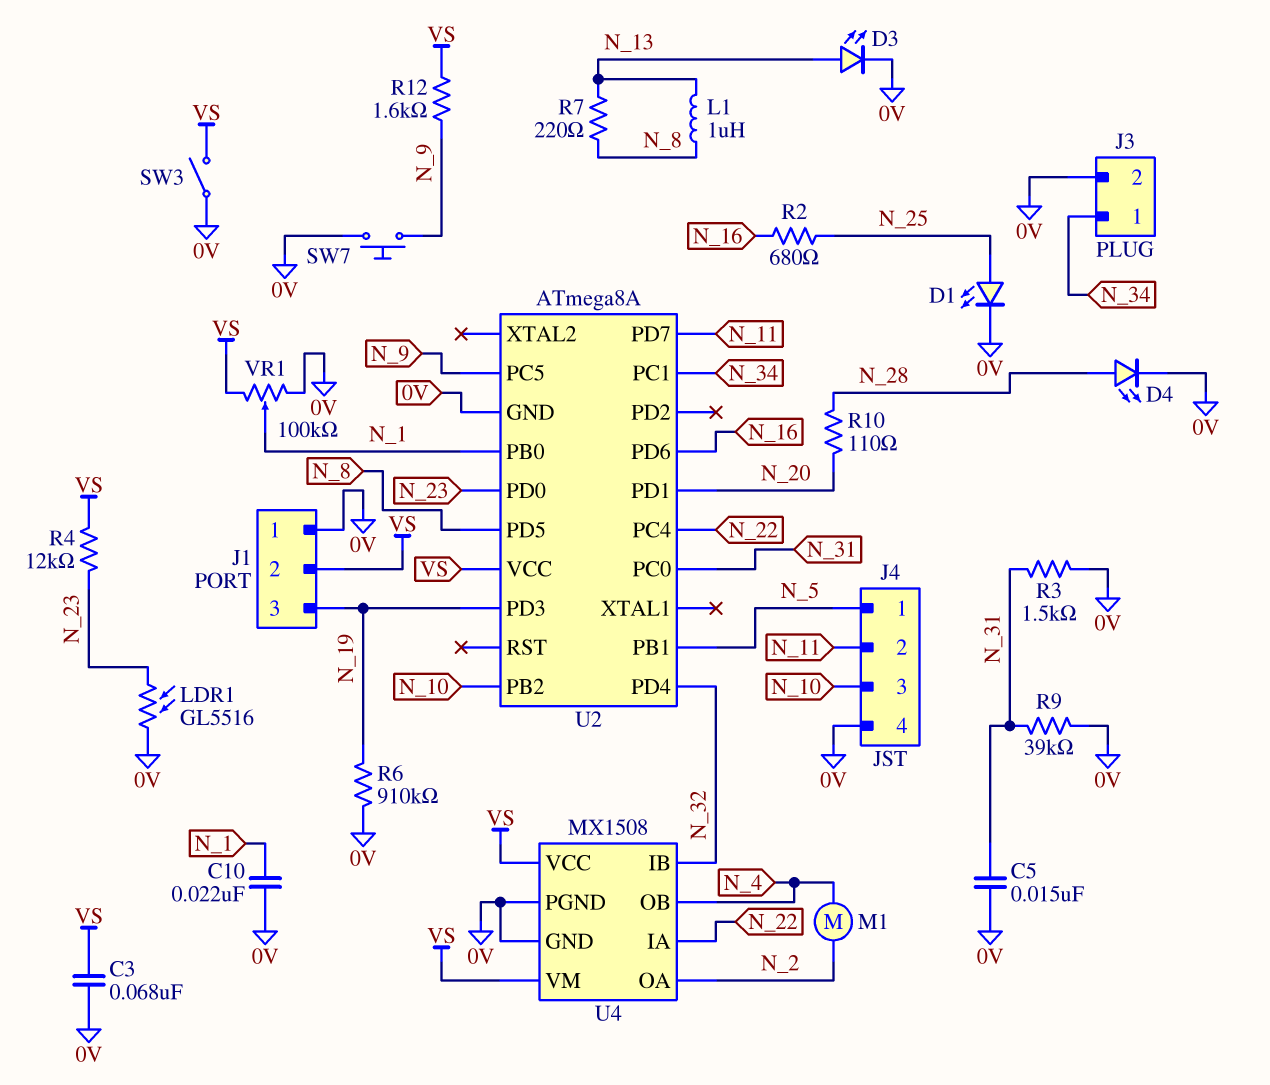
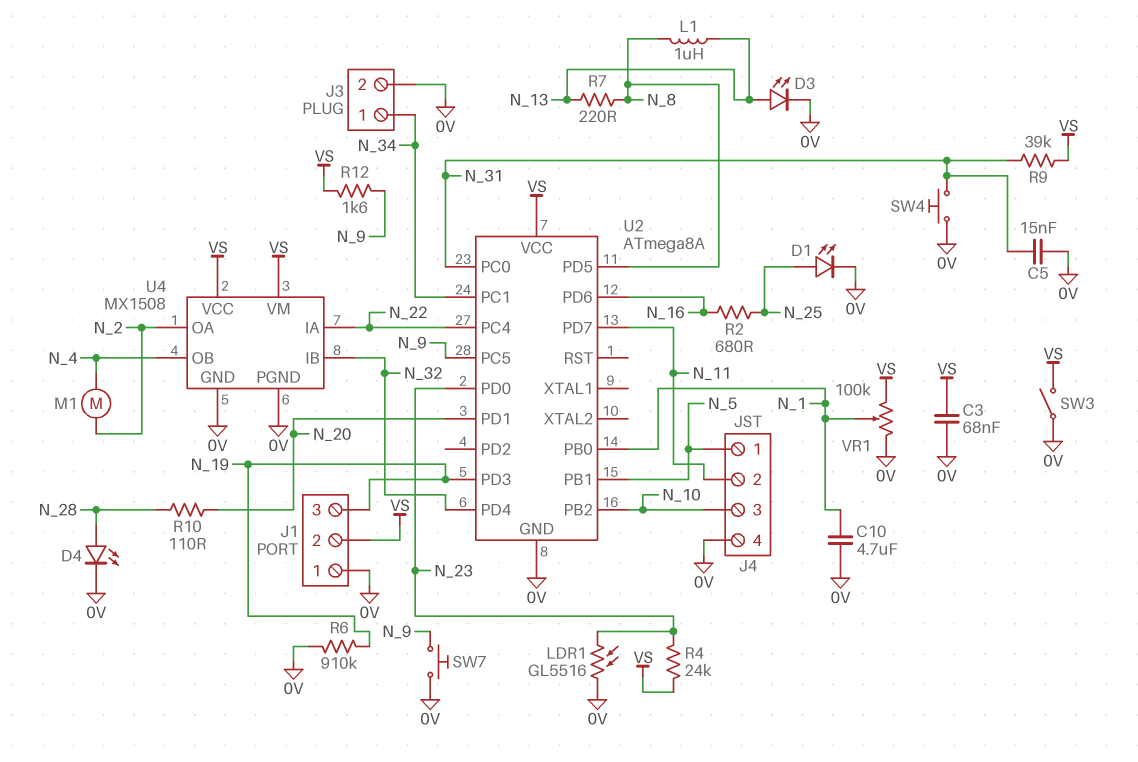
C10: 22nF (0V, N_1) -> 4.7uF (0V, N_1)
R3: 1.5k (0V, N_31) -> none
R4: 12k (N_23, VS) -> 24k (N_23, VS)
R9: 39k (0V, N_31) -> 39k (N_31, VS)
SW4: none -> button (0V, N_31)

